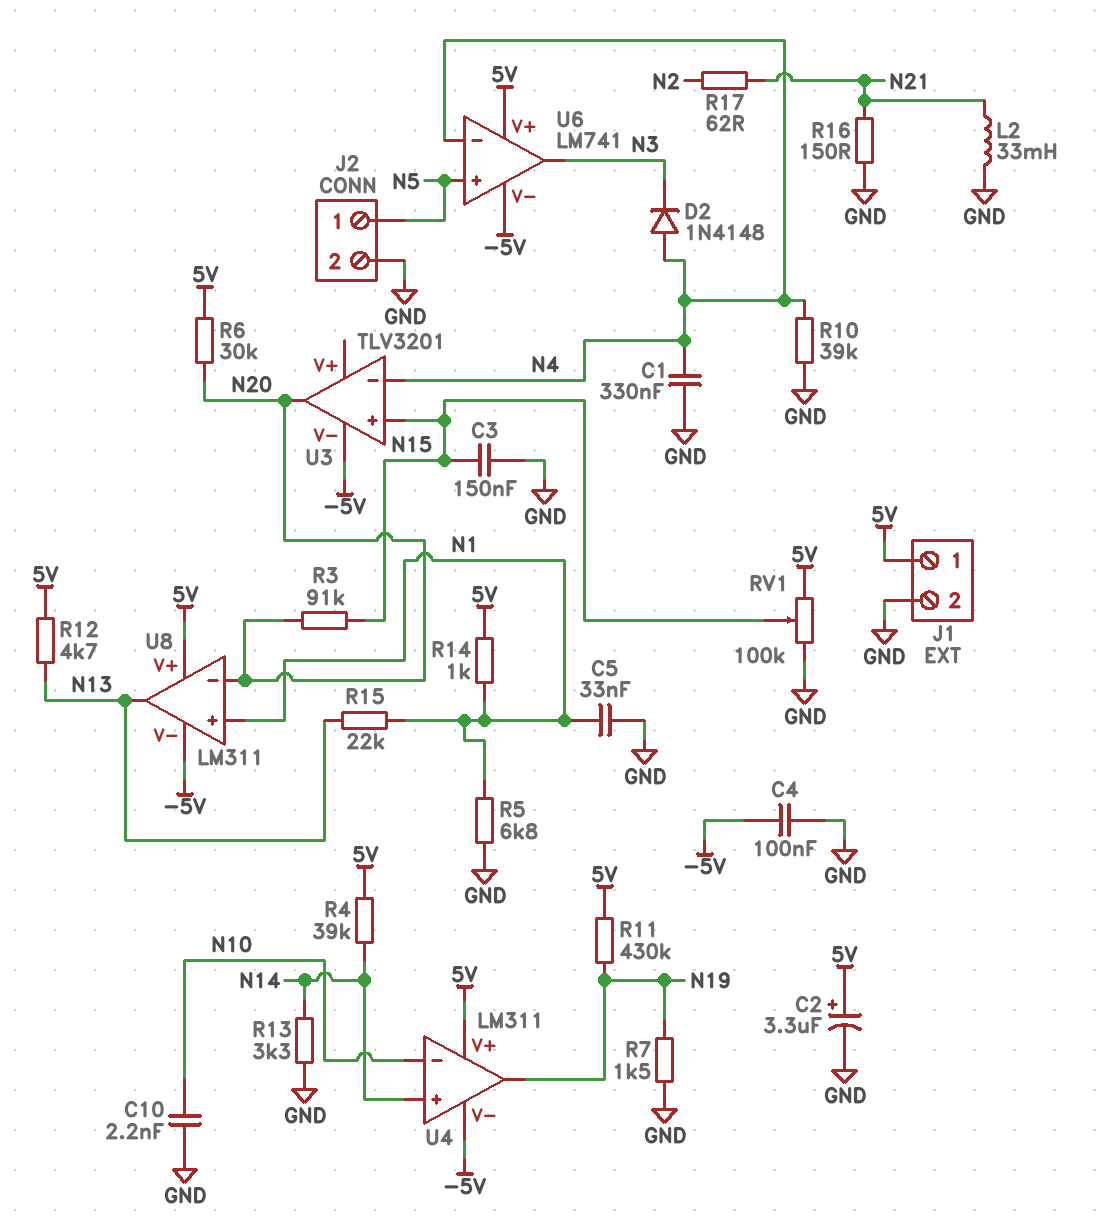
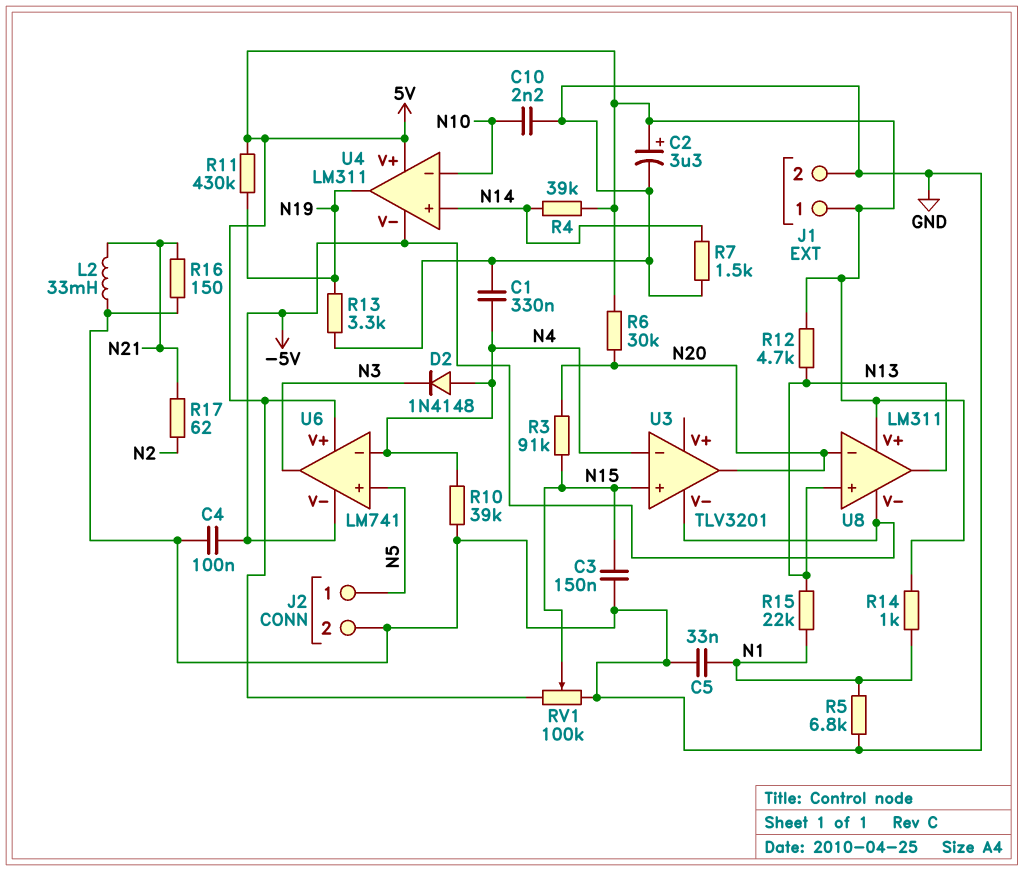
R7: 1.5k (GND, N19) -> 1.5k (GND, N14)
R13: 3.3k (GND, N14) -> 3.3k (GND, N19)
U8 pin in+: N1 -> N13

